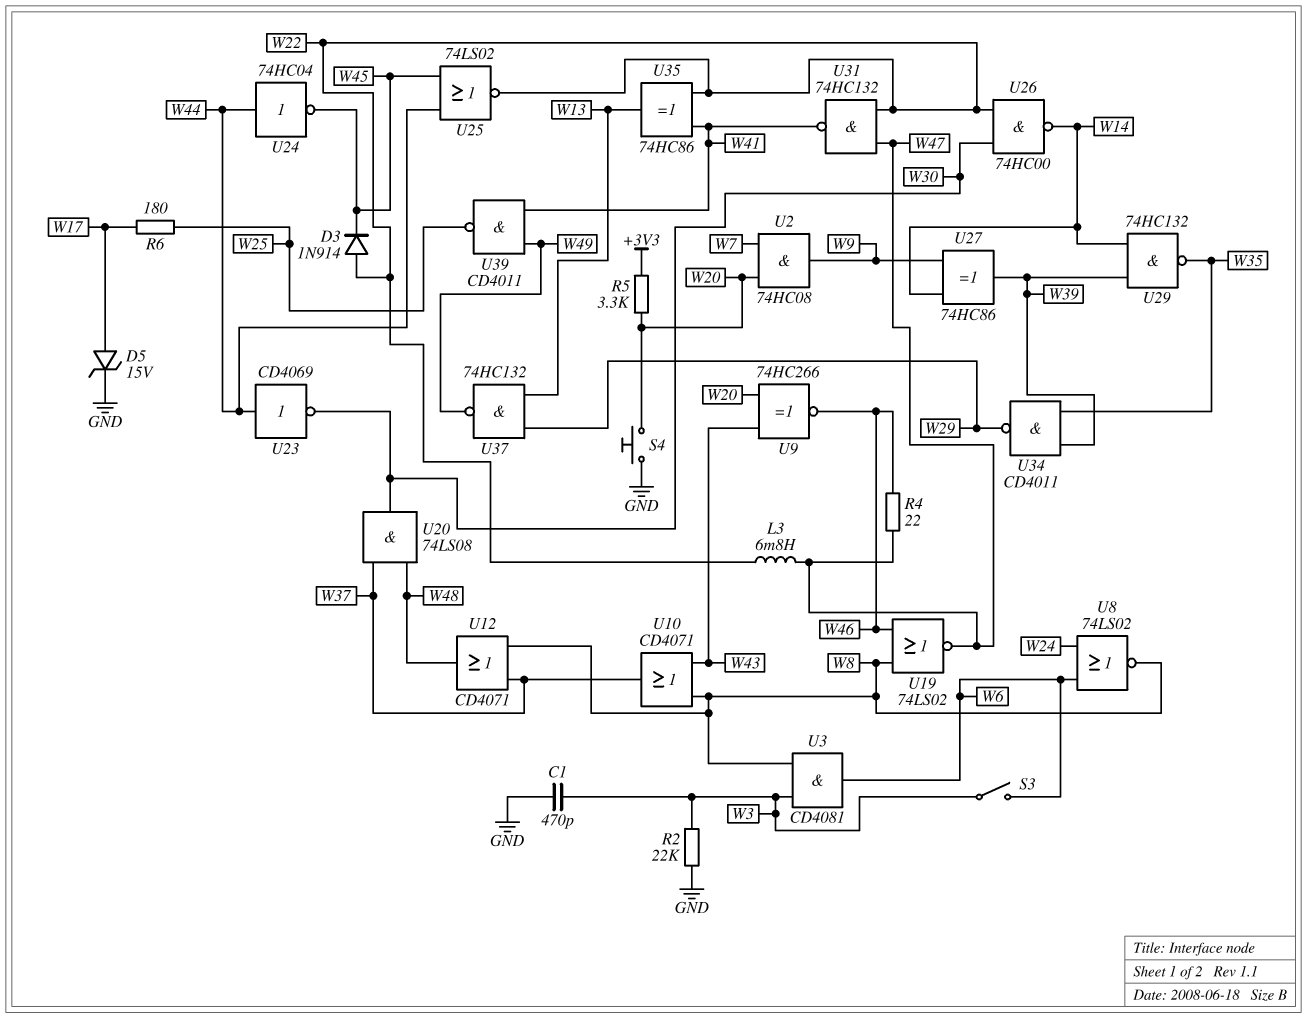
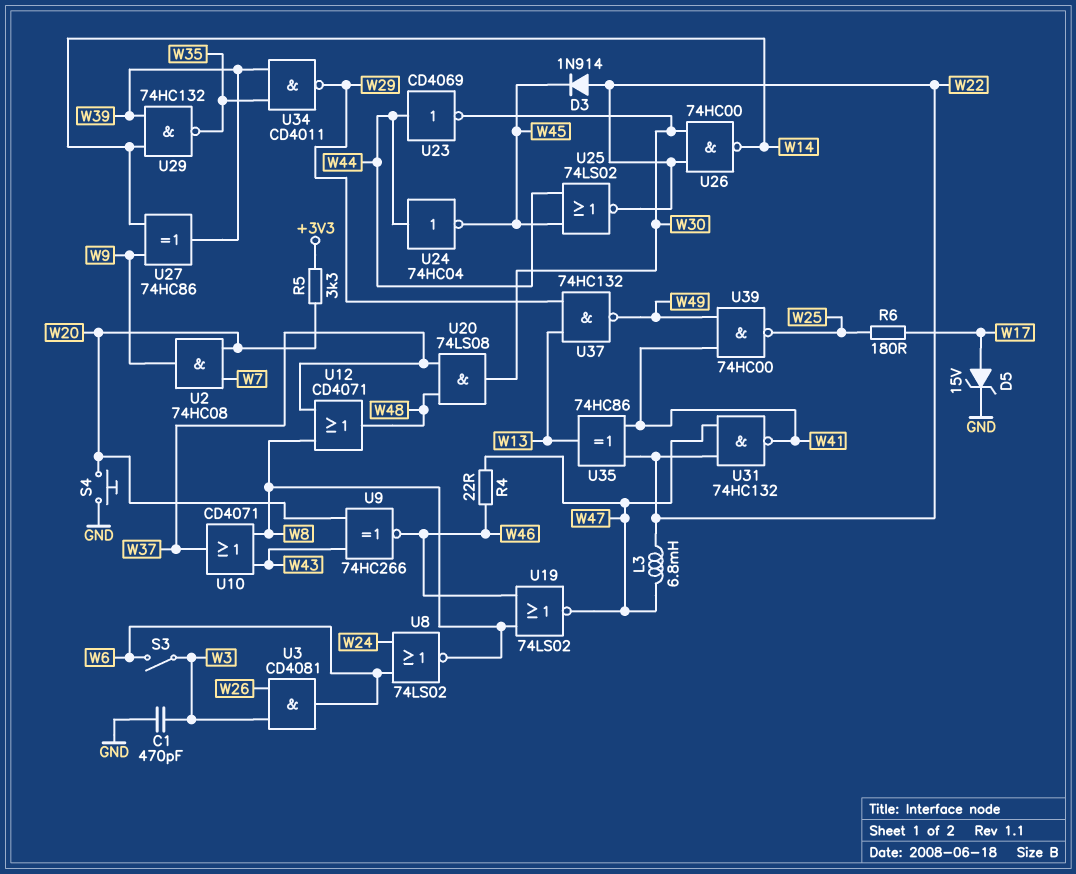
R2: 22k (GND, W3) -> none
U3: AND CD4081 (in W3, in W8, out W6) -> AND CD4081 (in W3, in W26, out W6)
U39: NAND CD4011 (in W41, in W49, out W25) -> NAND 74HC00 (in W41, in W49, out W25)

